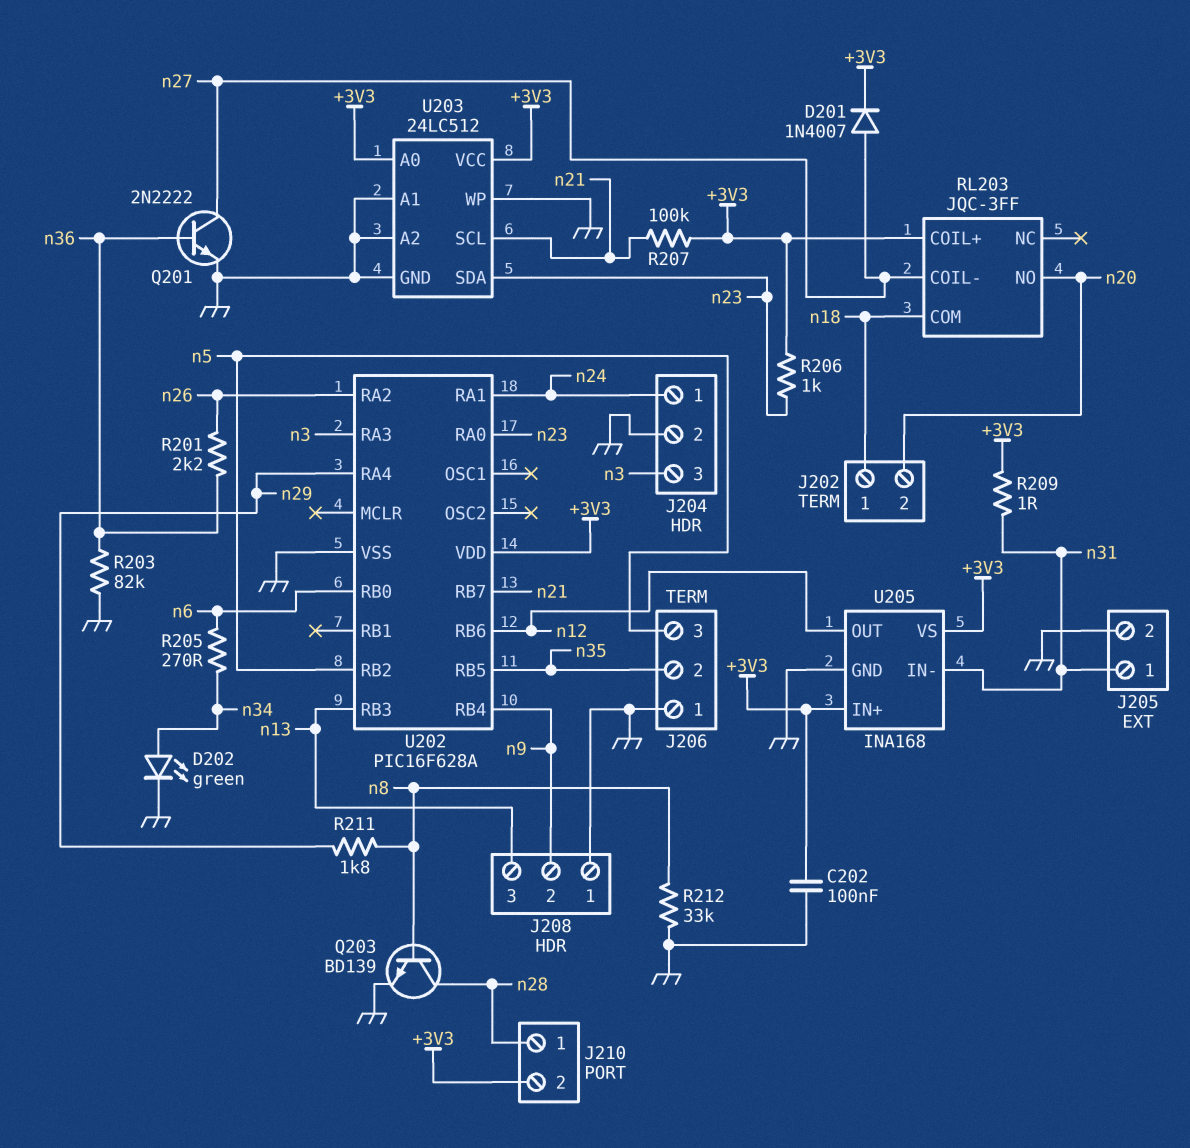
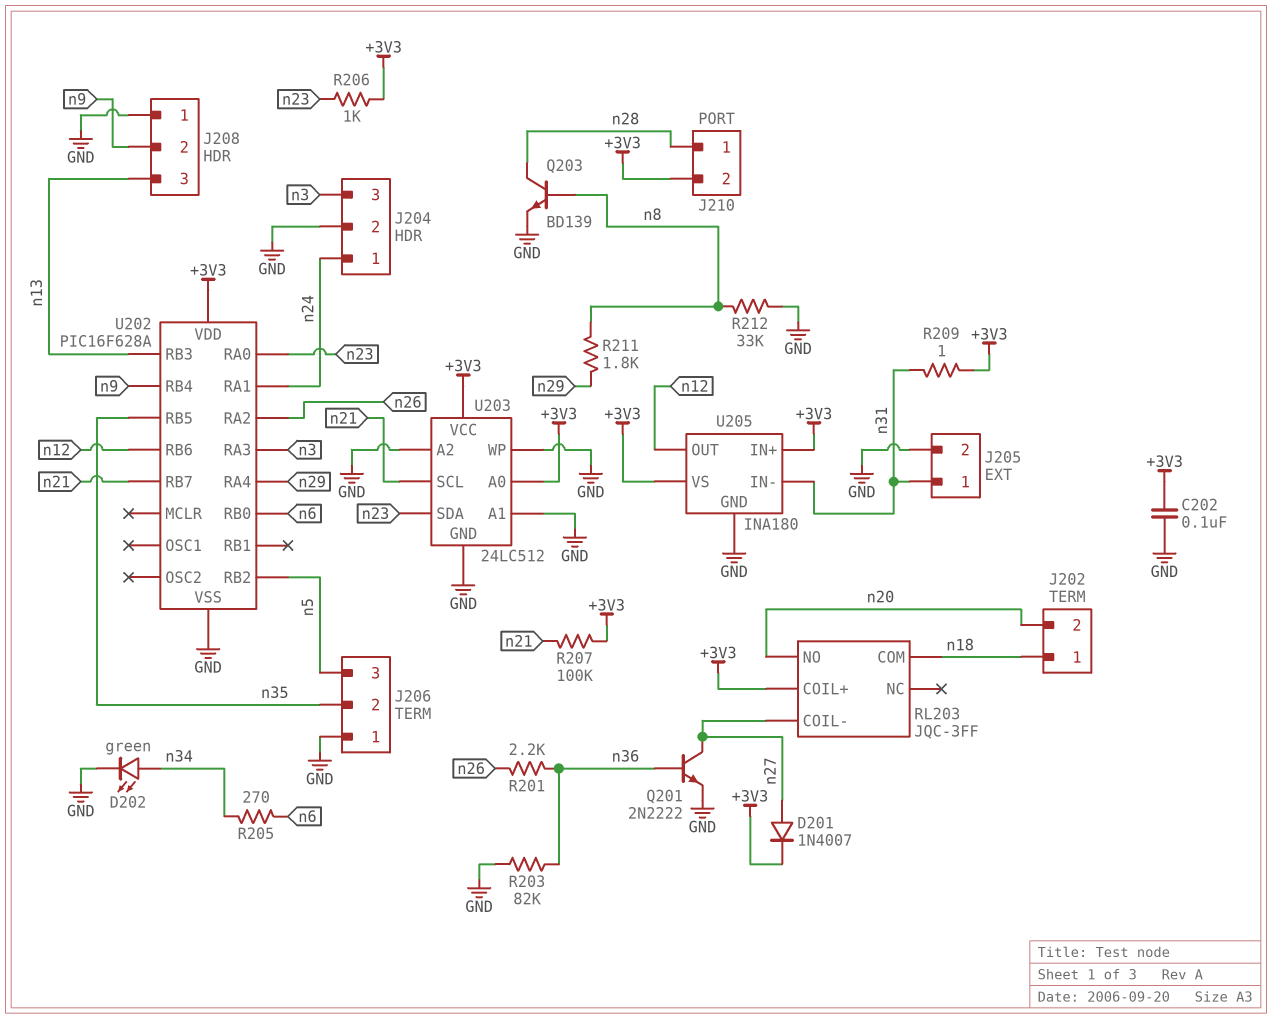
U205: INA168 -> INA180

